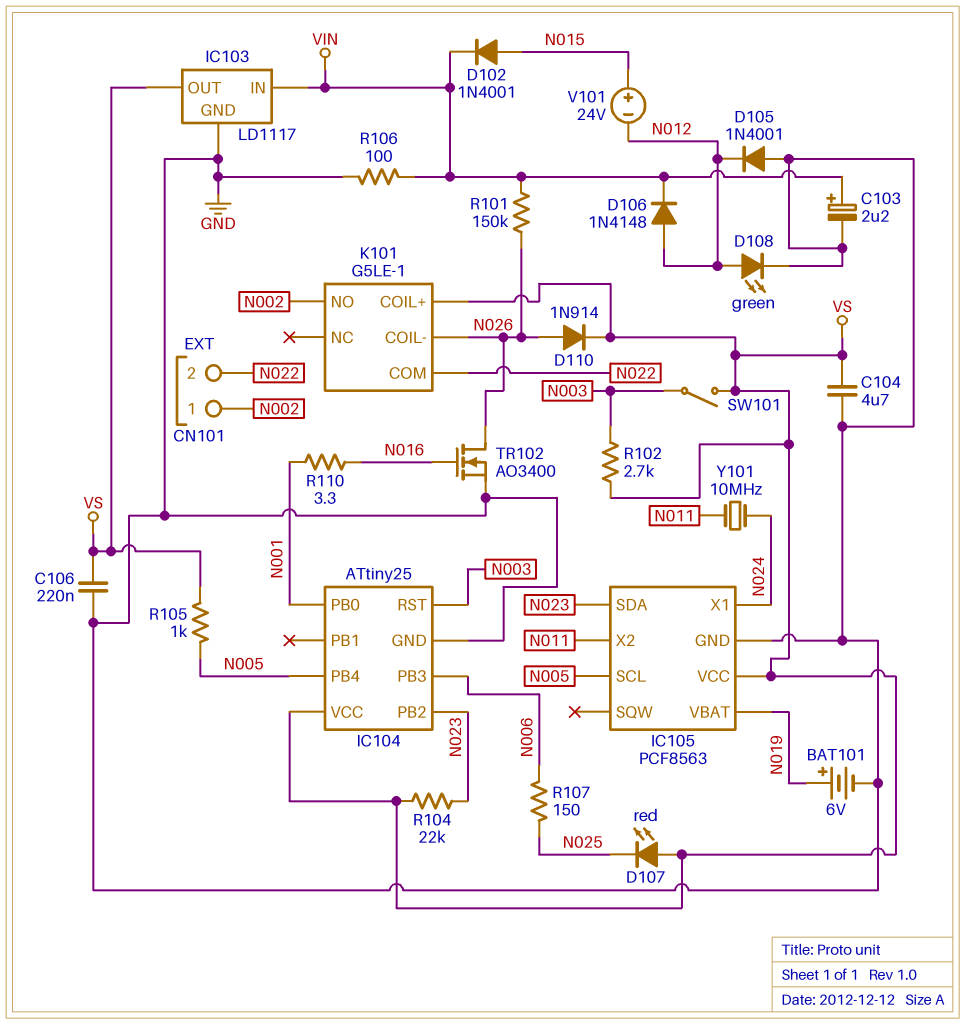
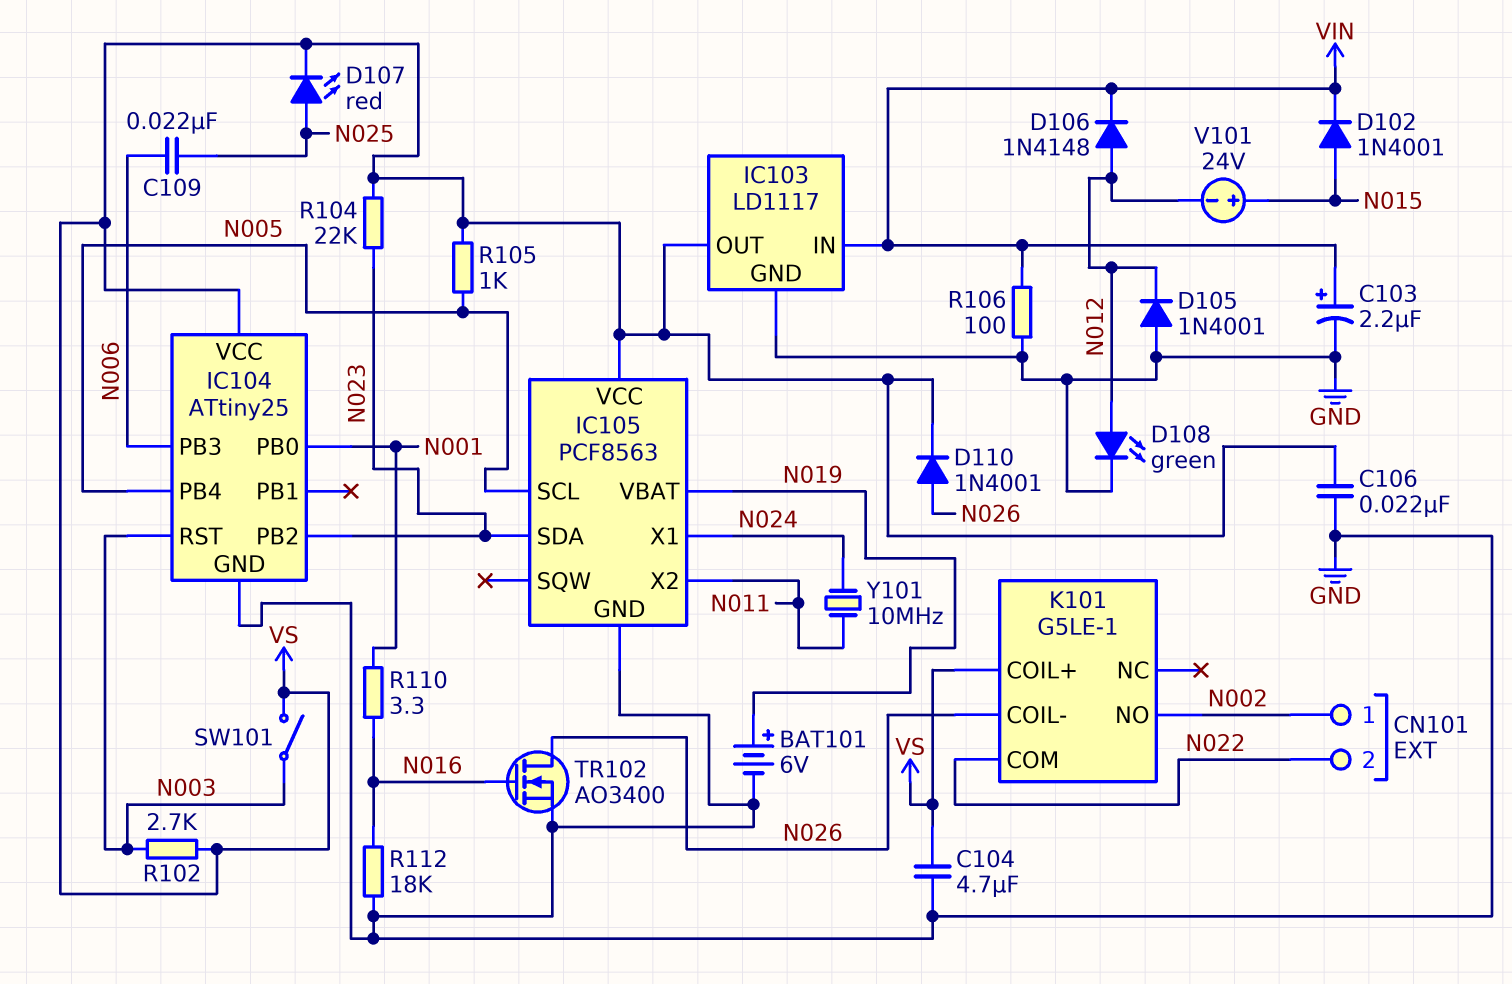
C106: 220nF (GND, VS) -> 22nF (GND, VS)
C109: none -> 22nF (N006, N025)
D107: LED red (A VS, K N025) -> LED red (A N025, K VS)
D110: diode 1N914 (A N026, K VS) -> diode 1N4001 (A N026, K VS)
R101: 150k (N026, VIN) -> none
R107: 150 (N006, N025) -> none
R112: none -> 18k (GND, N016)

